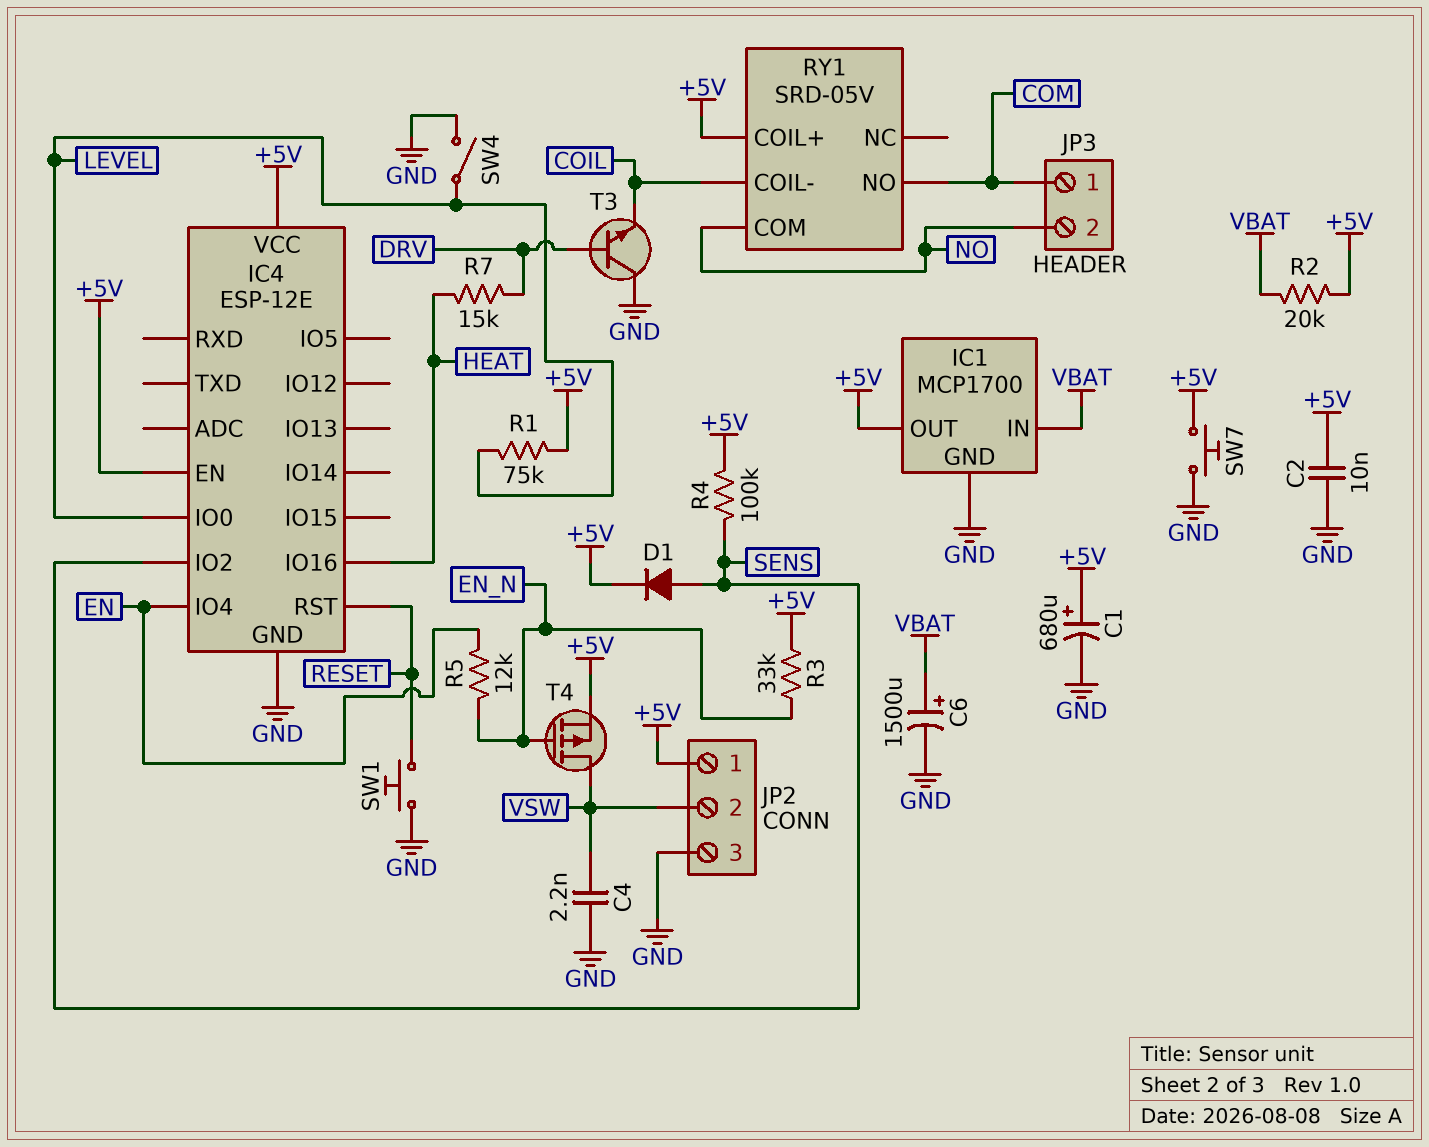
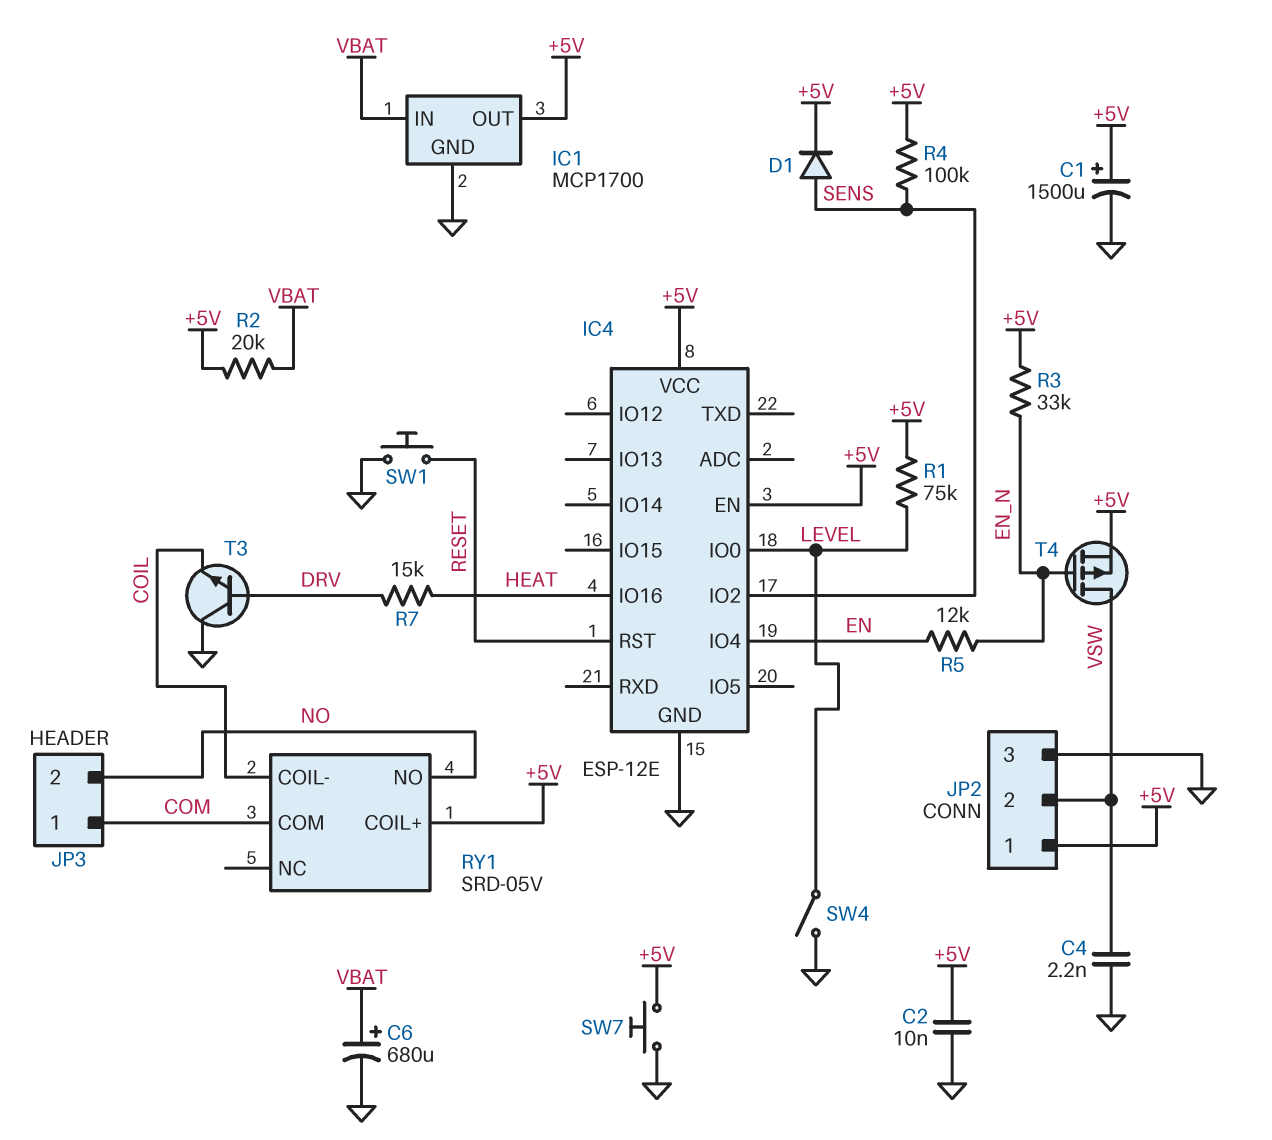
C1: 680uF (plus +5V, minus GND) -> 1500uF (plus +5V, minus GND)
C6: 1500uF (plus VBAT, minus GND) -> 680uF (plus VBAT, minus GND)
RY1 pin COM: NO -> COM
RY1 pin NO: COM -> NO

